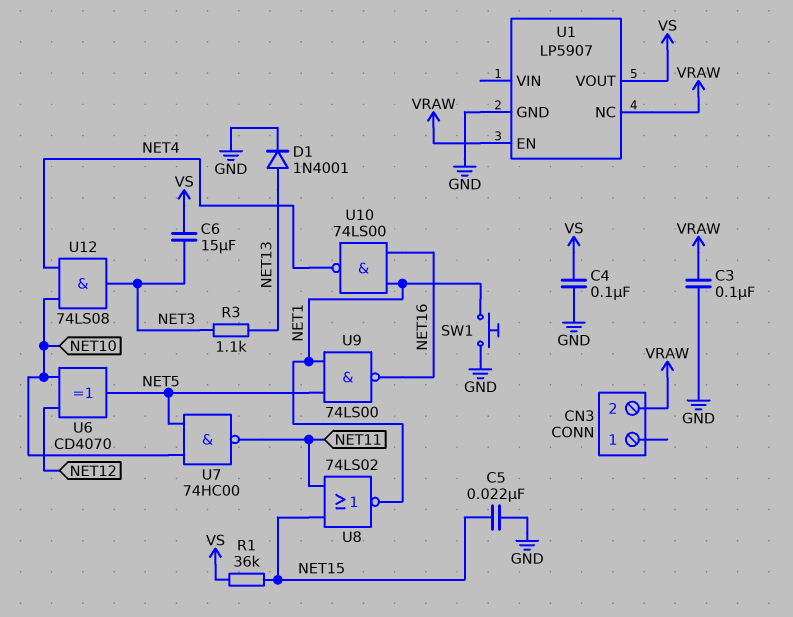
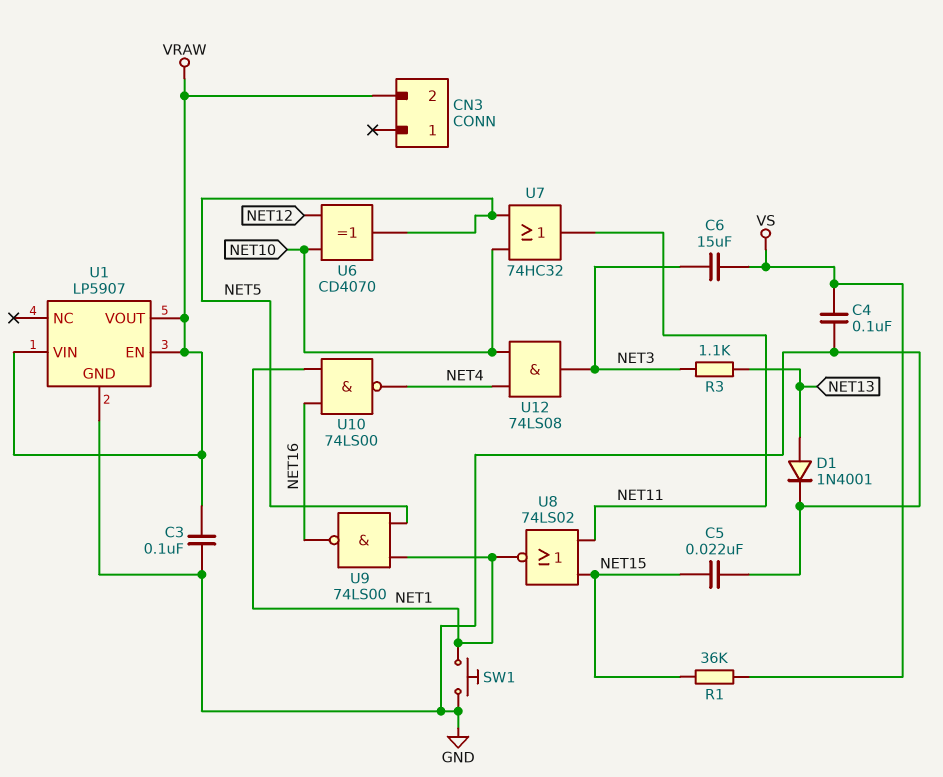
U1 pin NC: VRAW -> none
U1 pin VIN: none -> VRAW
U1 pin VOUT: VS -> VRAW
U7: NAND 74HC00 (in NET5, in NET10, out NET11) -> OR 74HC32 (in NET5, in NET10, out NET11)

